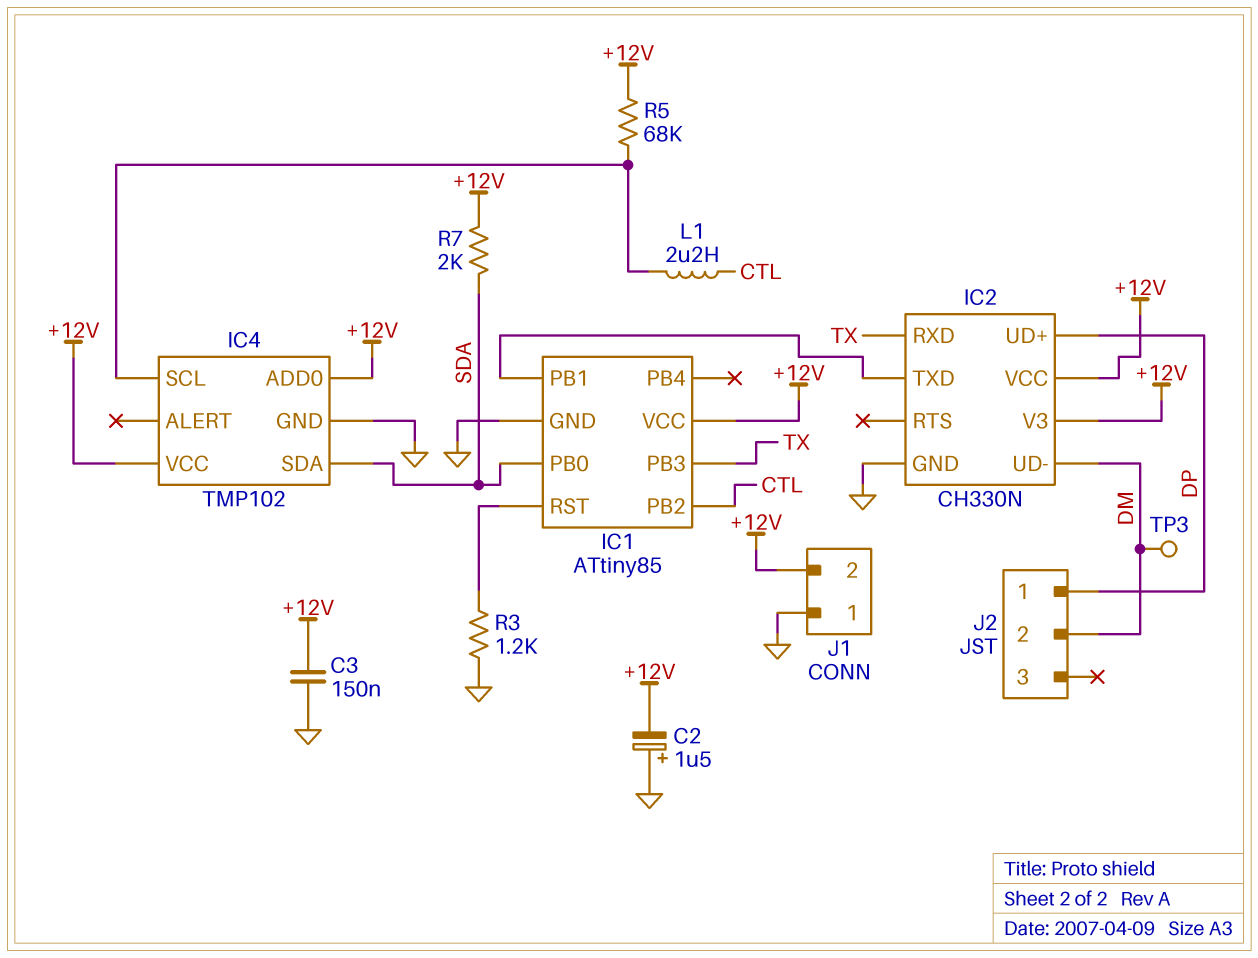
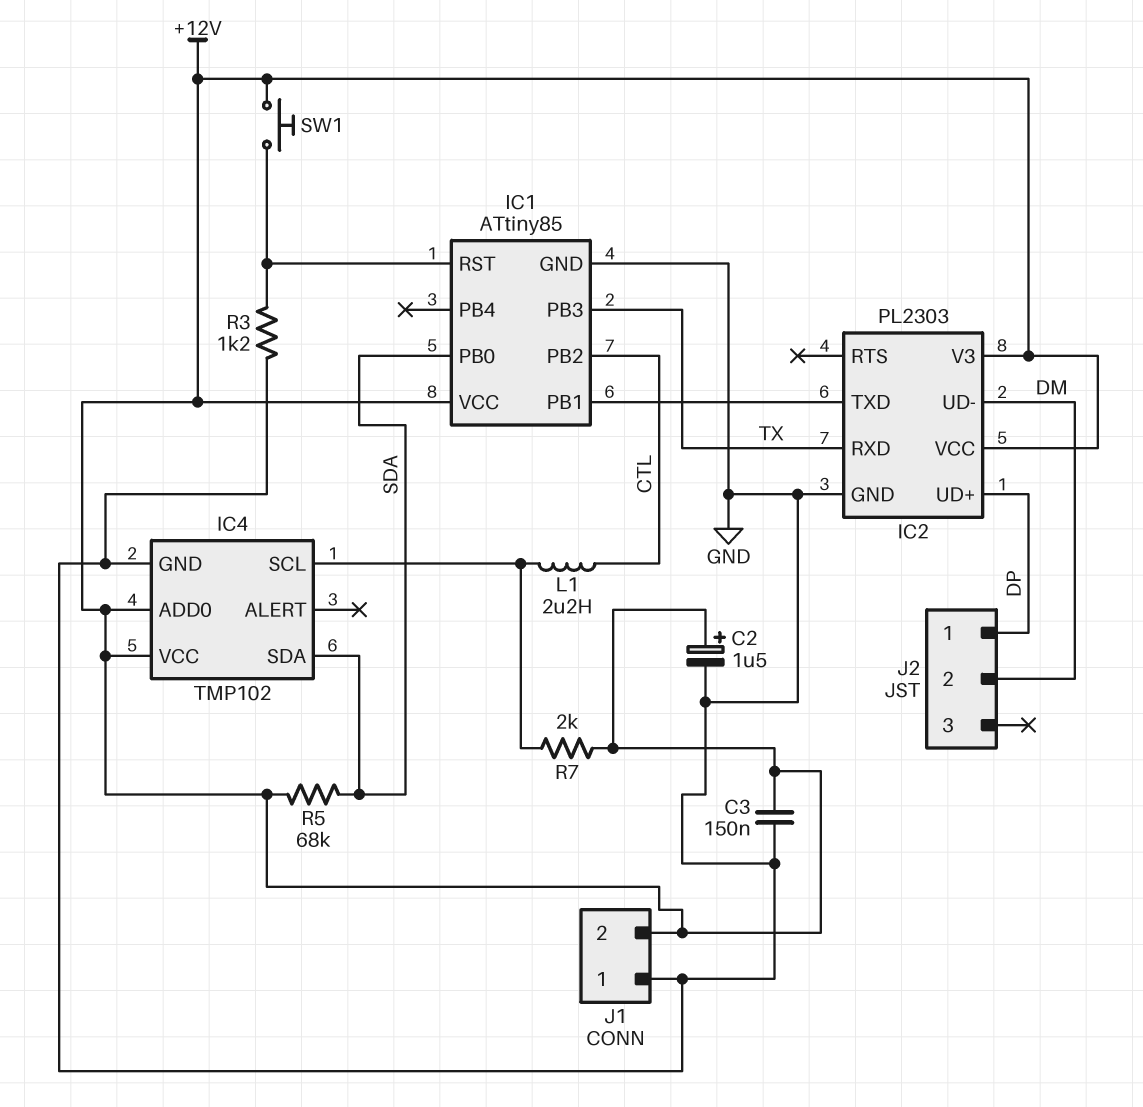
C2: 1.5uF (plus GND, minus +12V) -> 1.5uF (plus +12V, minus GND)
IC2: CH330N -> PL2303
R5: 68k (+12V, IC4/SCL) -> 68k (+12V, SDA)
R7: 2k (+12V, SDA) -> 2k (+12V, IC4/SCL)
SW1: none -> button (+12V, IC1/RST)
TP3: test point (DM) -> none

